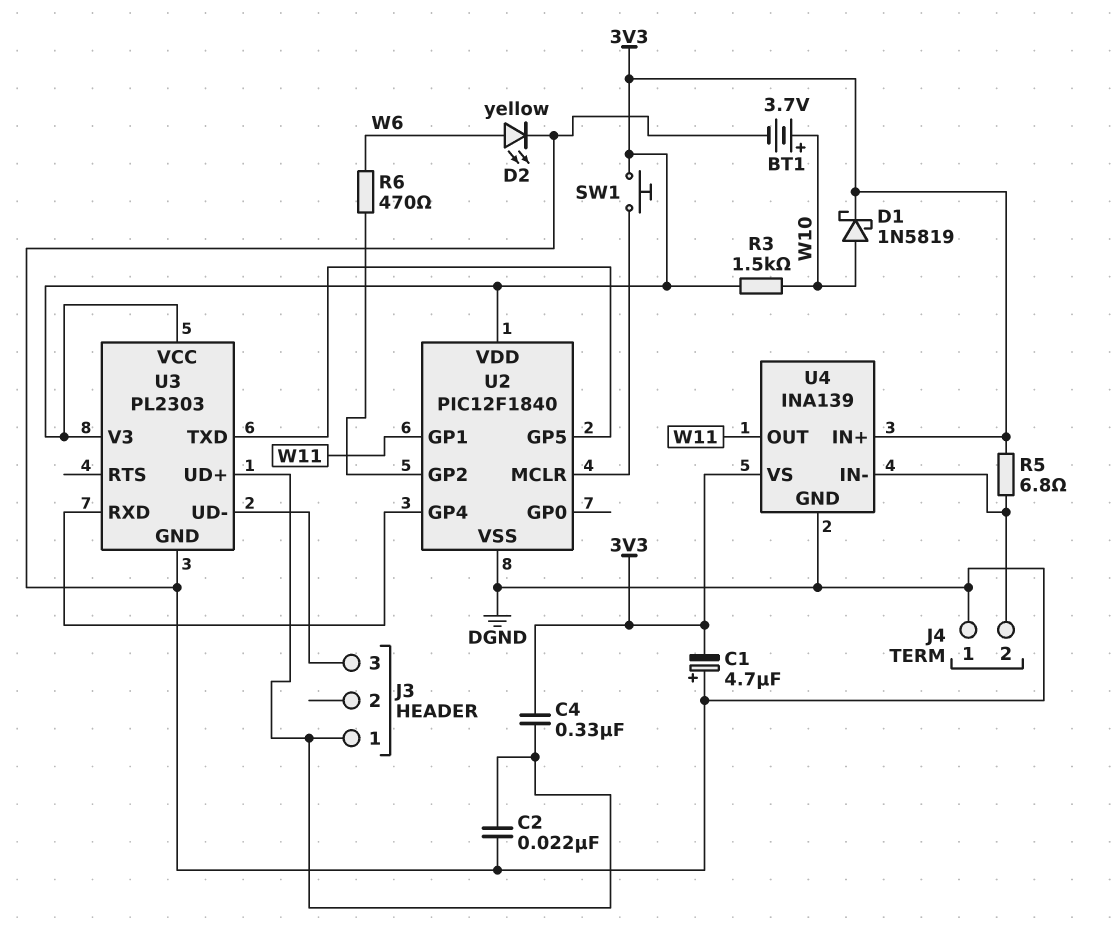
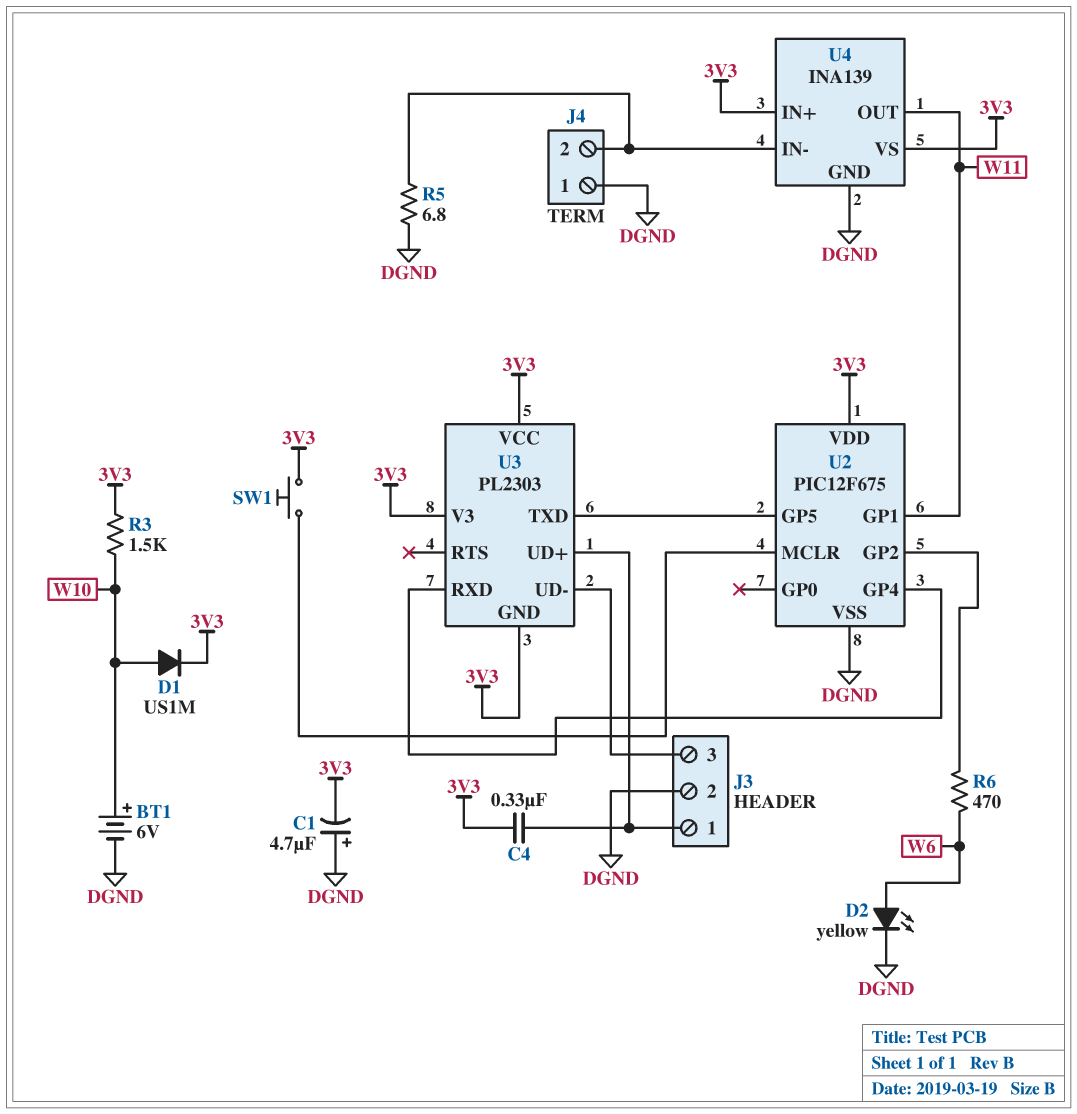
BT1: 3.7V (plus W10, minus DGND) -> 6V (plus W10, minus DGND)
C2: 22nF (DGND, J3/1) -> none
D1: schottky 1N5819 (A W10, K 3V3) -> diode US1M (A W10, K 3V3)
J3 pin 2: none -> DGND
R5: 6.8 (3V3, J4/2) -> 6.8 (DGND, J4/2)
U2: PIC12F1840 -> PIC12F675
U3 pin GND: DGND -> 3V3

